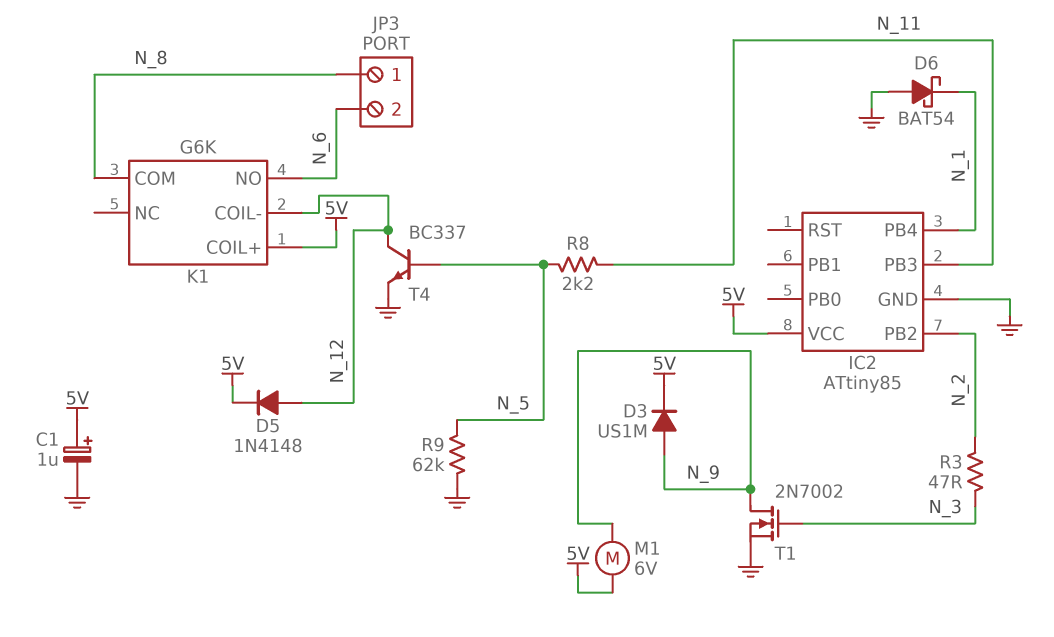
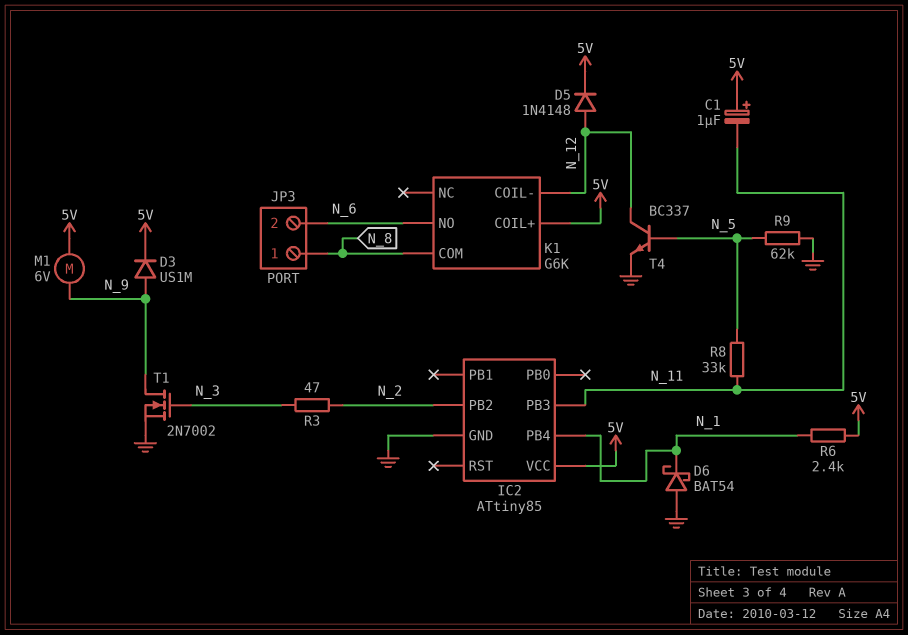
C1: 1uF (plus 5V, minus GND) -> 1uF (plus 5V, minus N_11)
R6: none -> 2.4k (5V, N_1)
R8: 2.2k (N_5, N_11) -> 33k (N_5, N_11)

